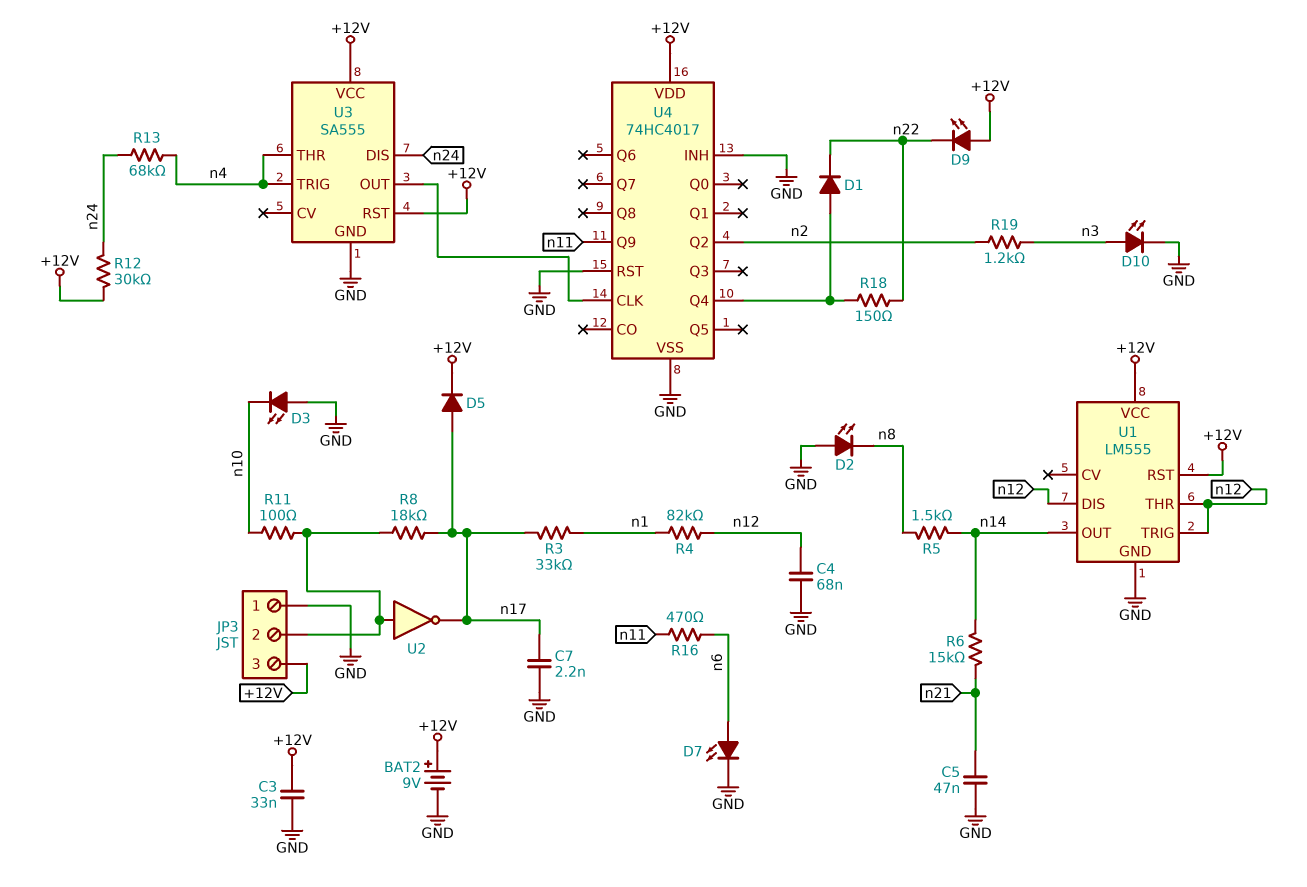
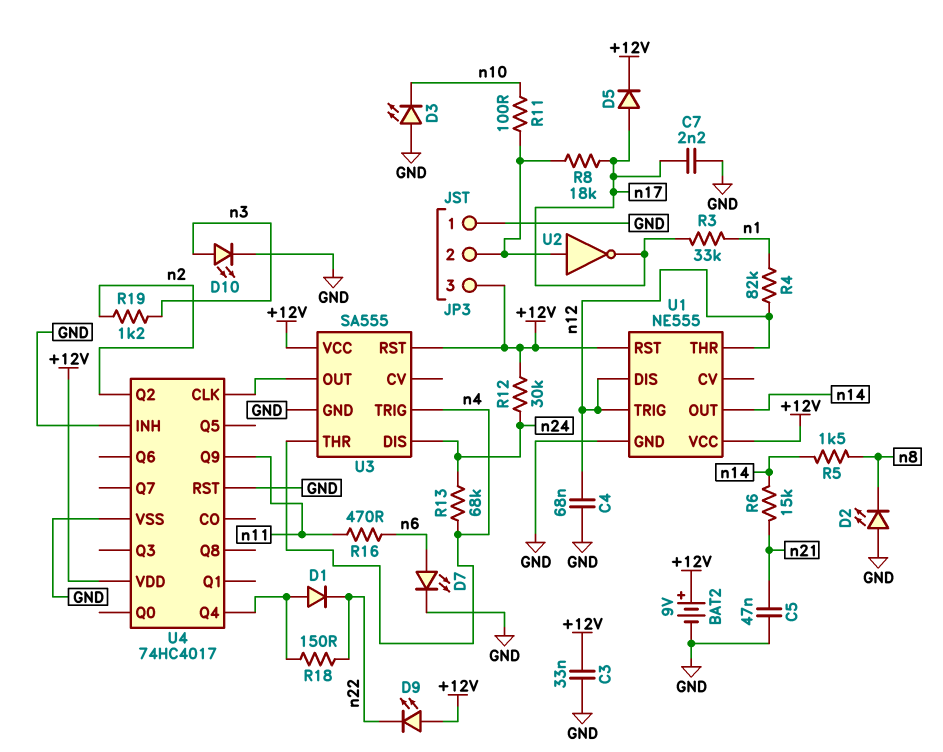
U1: LM555 -> NE555

